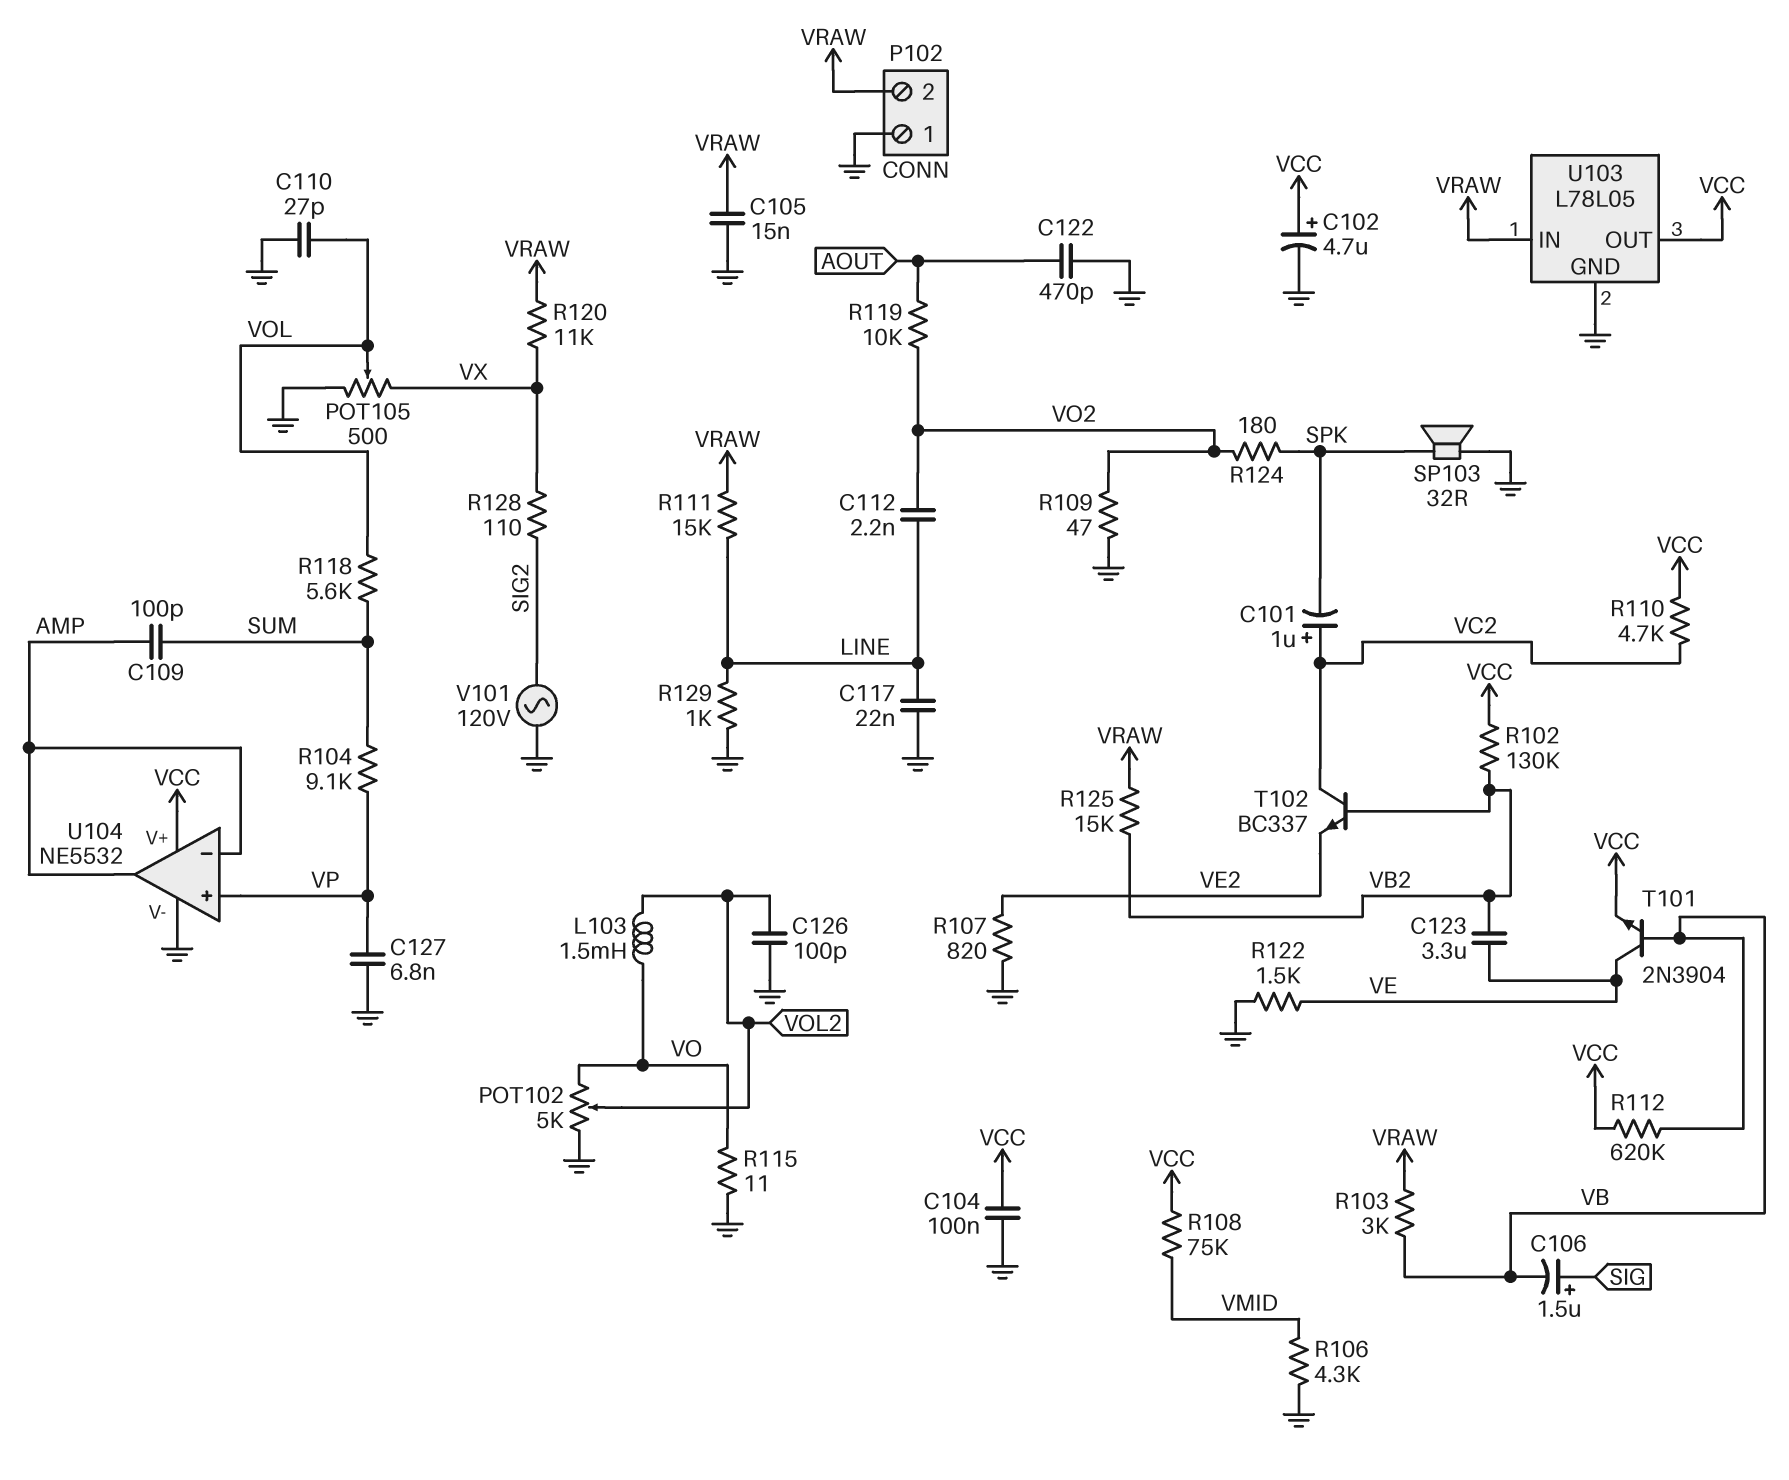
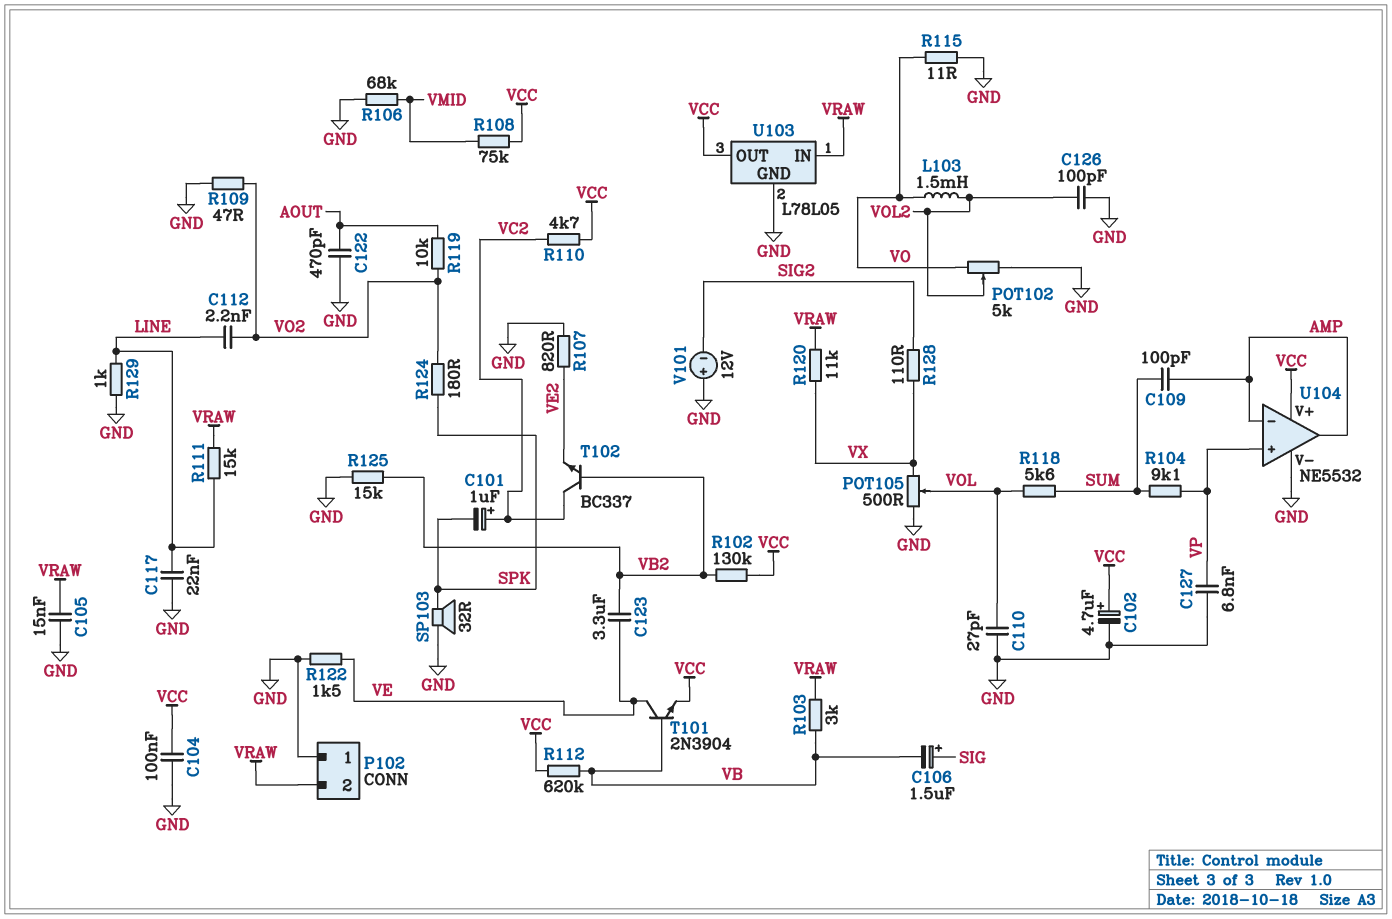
R106: 4.3k (GND, VMID) -> 68k (GND, VMID)
R125: 15k (VB2, VRAW) -> 15k (GND, VB2)
V101: AC 120V (GND, SIG2) -> 12V (plus GND, minus SIG2)

